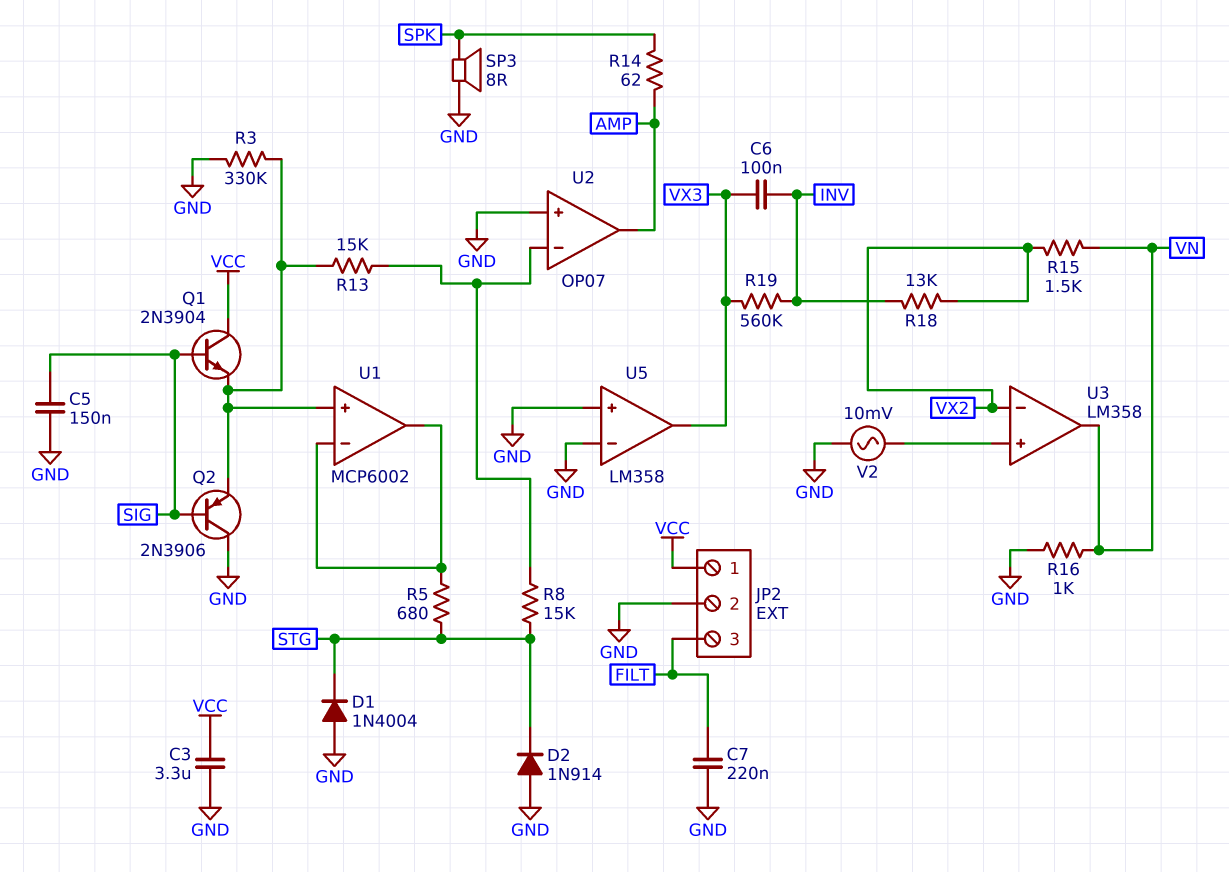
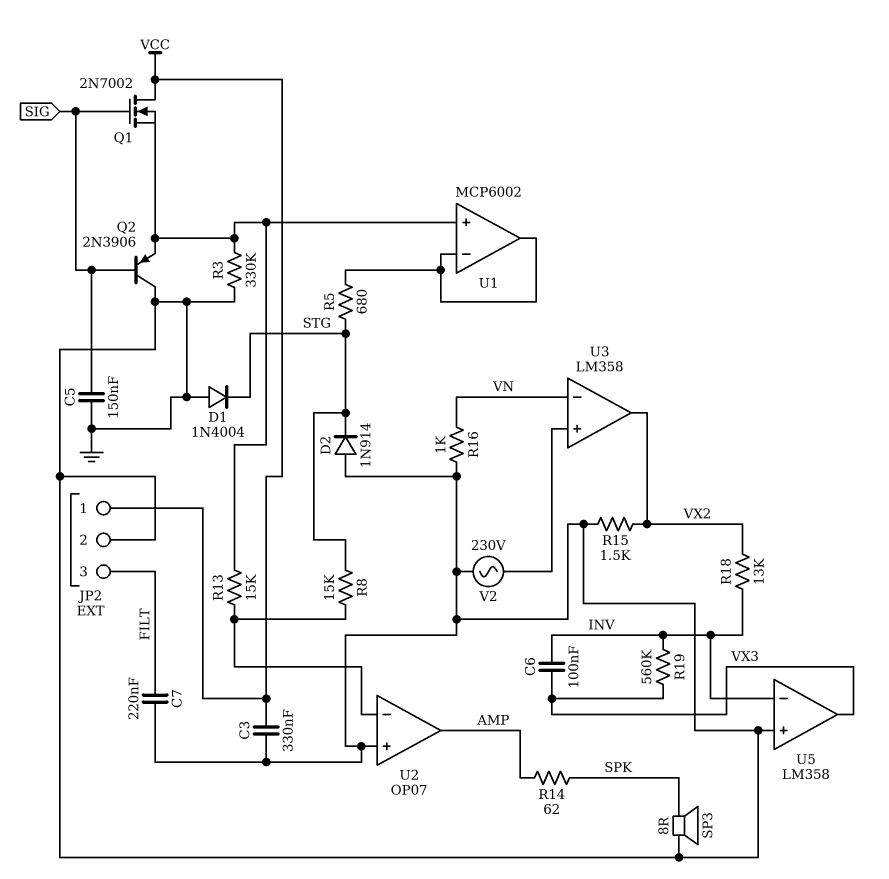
C3: 3.3uF (GND, VCC) -> 330nF (GND, VCC)
Q1: NPN 2N3904 (B SIG, C VCC, E U1/in+) -> NMOS 2N7002 (G SIG, D VCC, S U1/in+)
R15: 1.5k (VN, VX2) -> 1.5k (GND, VX2)
U3 pin in-: VX2 -> VN
U3 pin out: VN -> VX2
U5 pin in-: GND -> INV
V2: AC 10mV (GND, U3/in+) -> AC 230V (GND, U3/in+)

